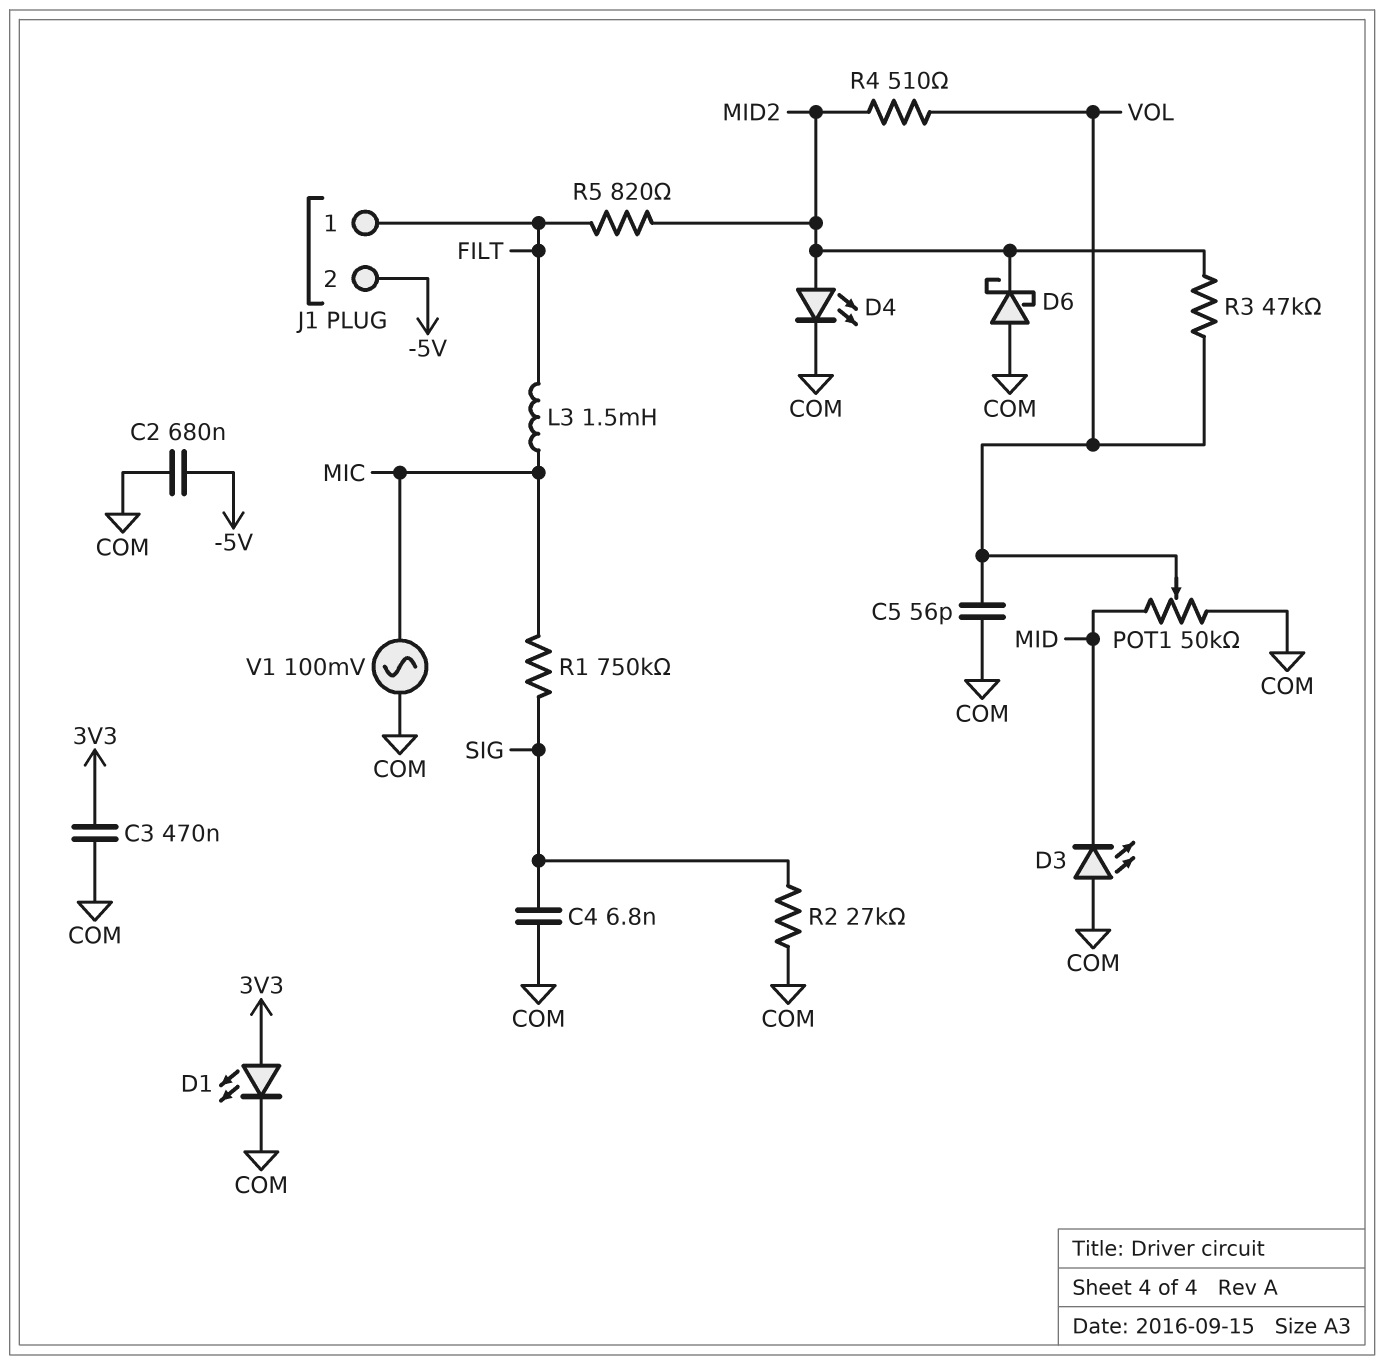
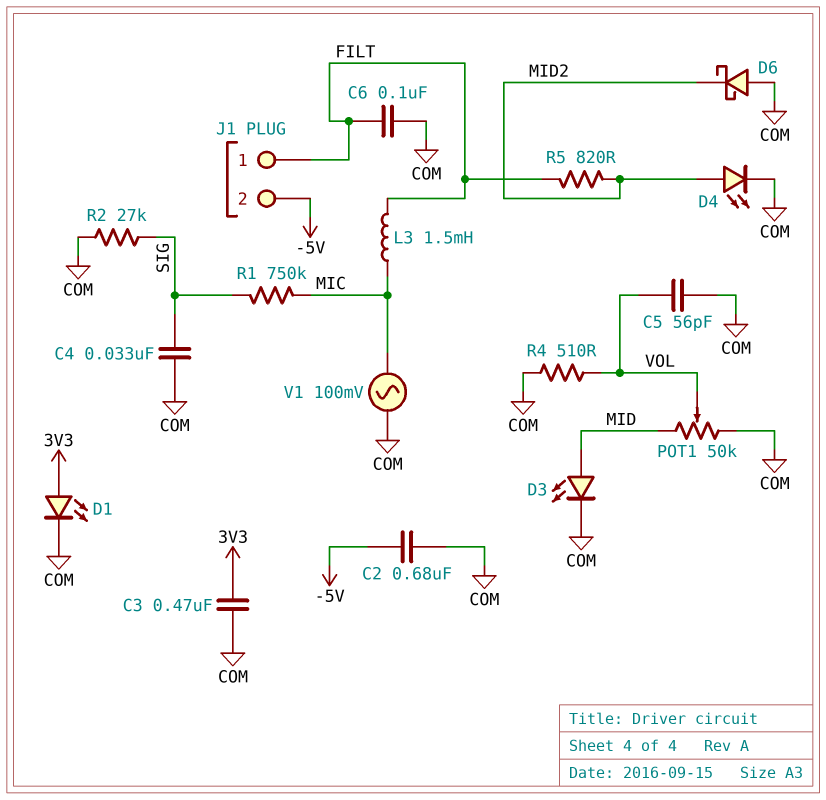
C4: 6.8nF (COM, SIG) -> 33nF (COM, SIG)
C6: none -> 100nF (COM, FILT)
D3: LED (A COM, K MID) -> LED (A MID, K COM)
R3: 47k (MID2, VOL) -> none
R4: 510 (MID2, VOL) -> 510 (COM, VOL)

